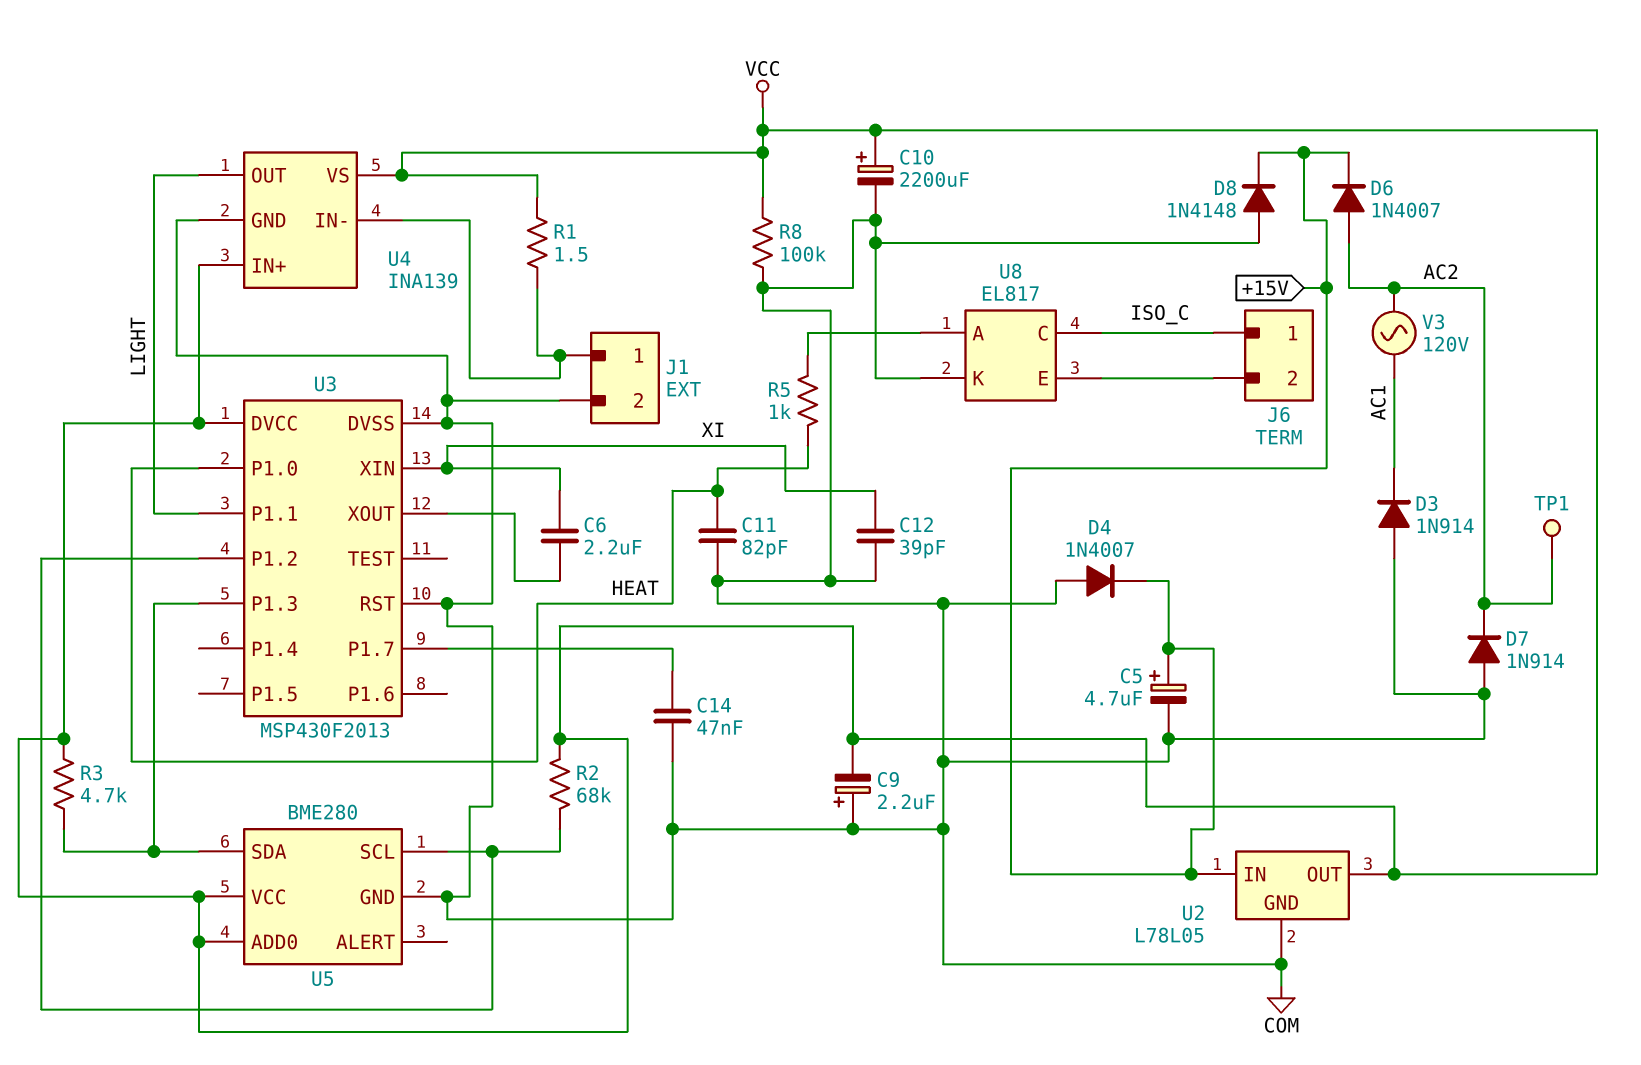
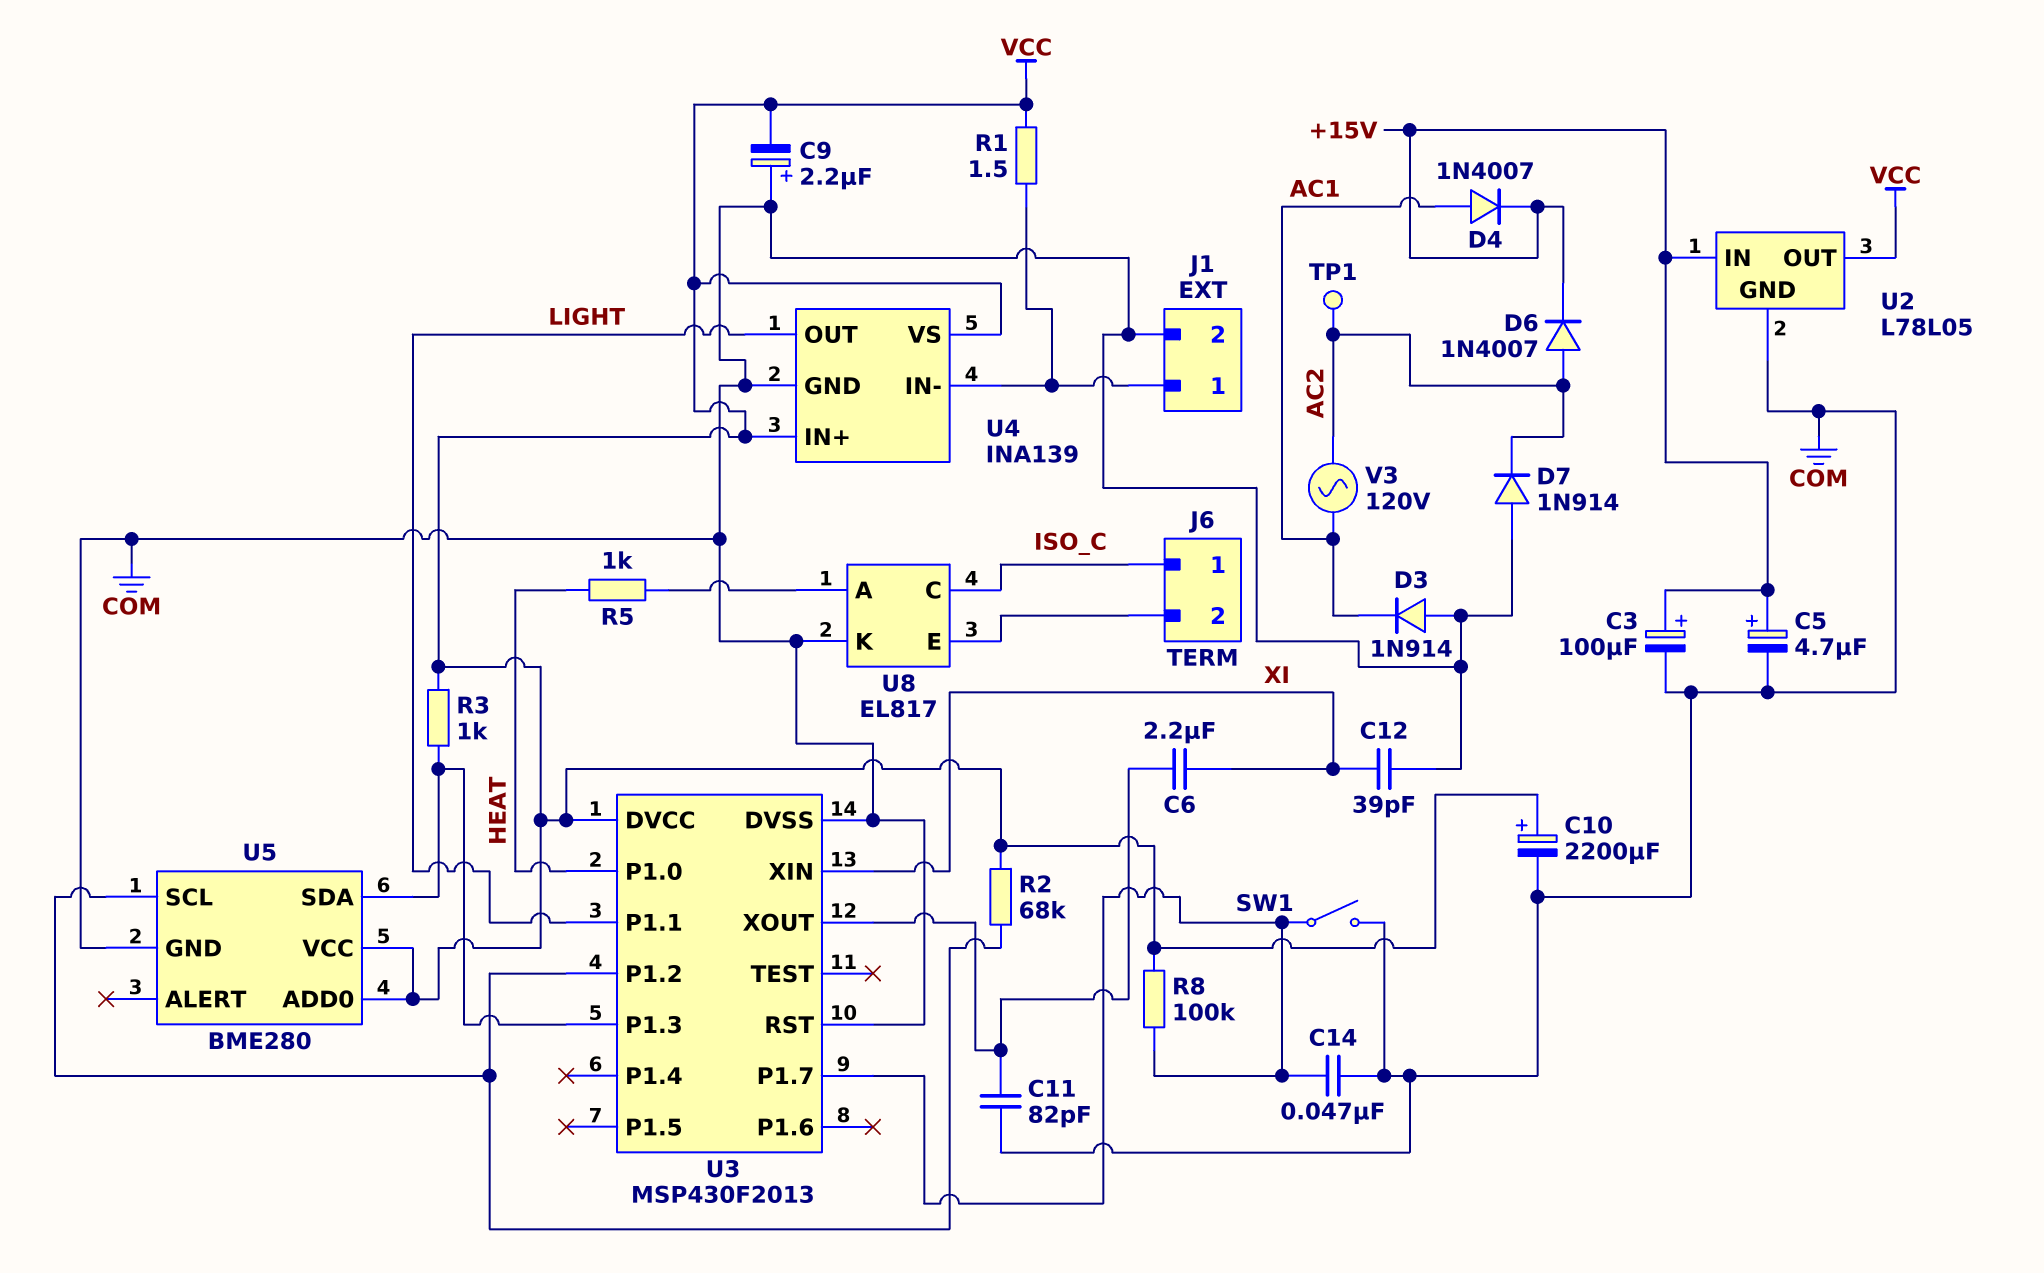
C3: none -> 100uF (plus +15V, minus COM)
C11: 82pF (COM, HEAT) -> 82pF (COM, U3/XOUT)
D4: diode 1N4007 (A COM, K +15V) -> diode 1N4007 (A AC1, K +15V)
D8: diode 1N4148 (A COM, K +15V) -> none
R3: 4.7k (U3/P1.3, VCC) -> 1k (U3/P1.3, VCC)
R8: 100k (COM, VCC) -> 100k (U3/P1.7, VCC)
SW1: none -> switch (COM, U3/P1.7)

